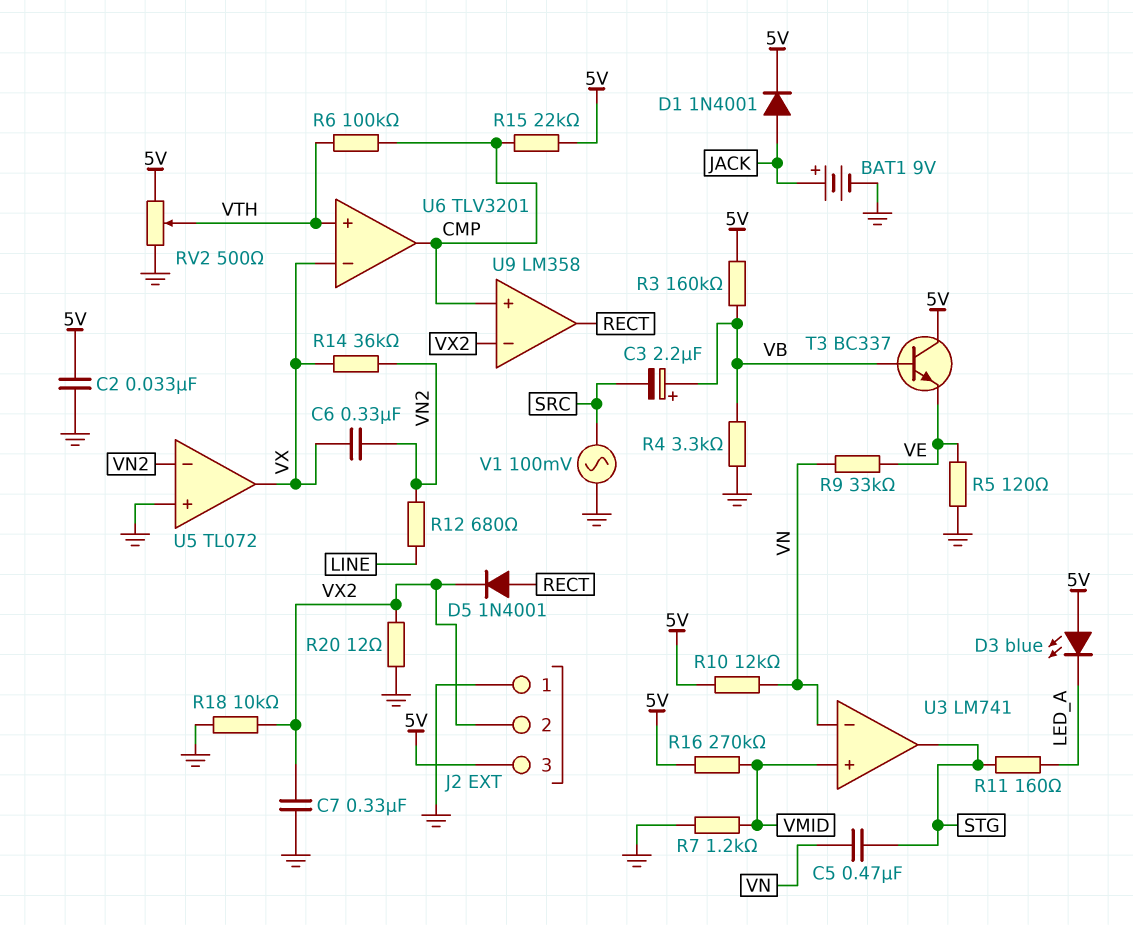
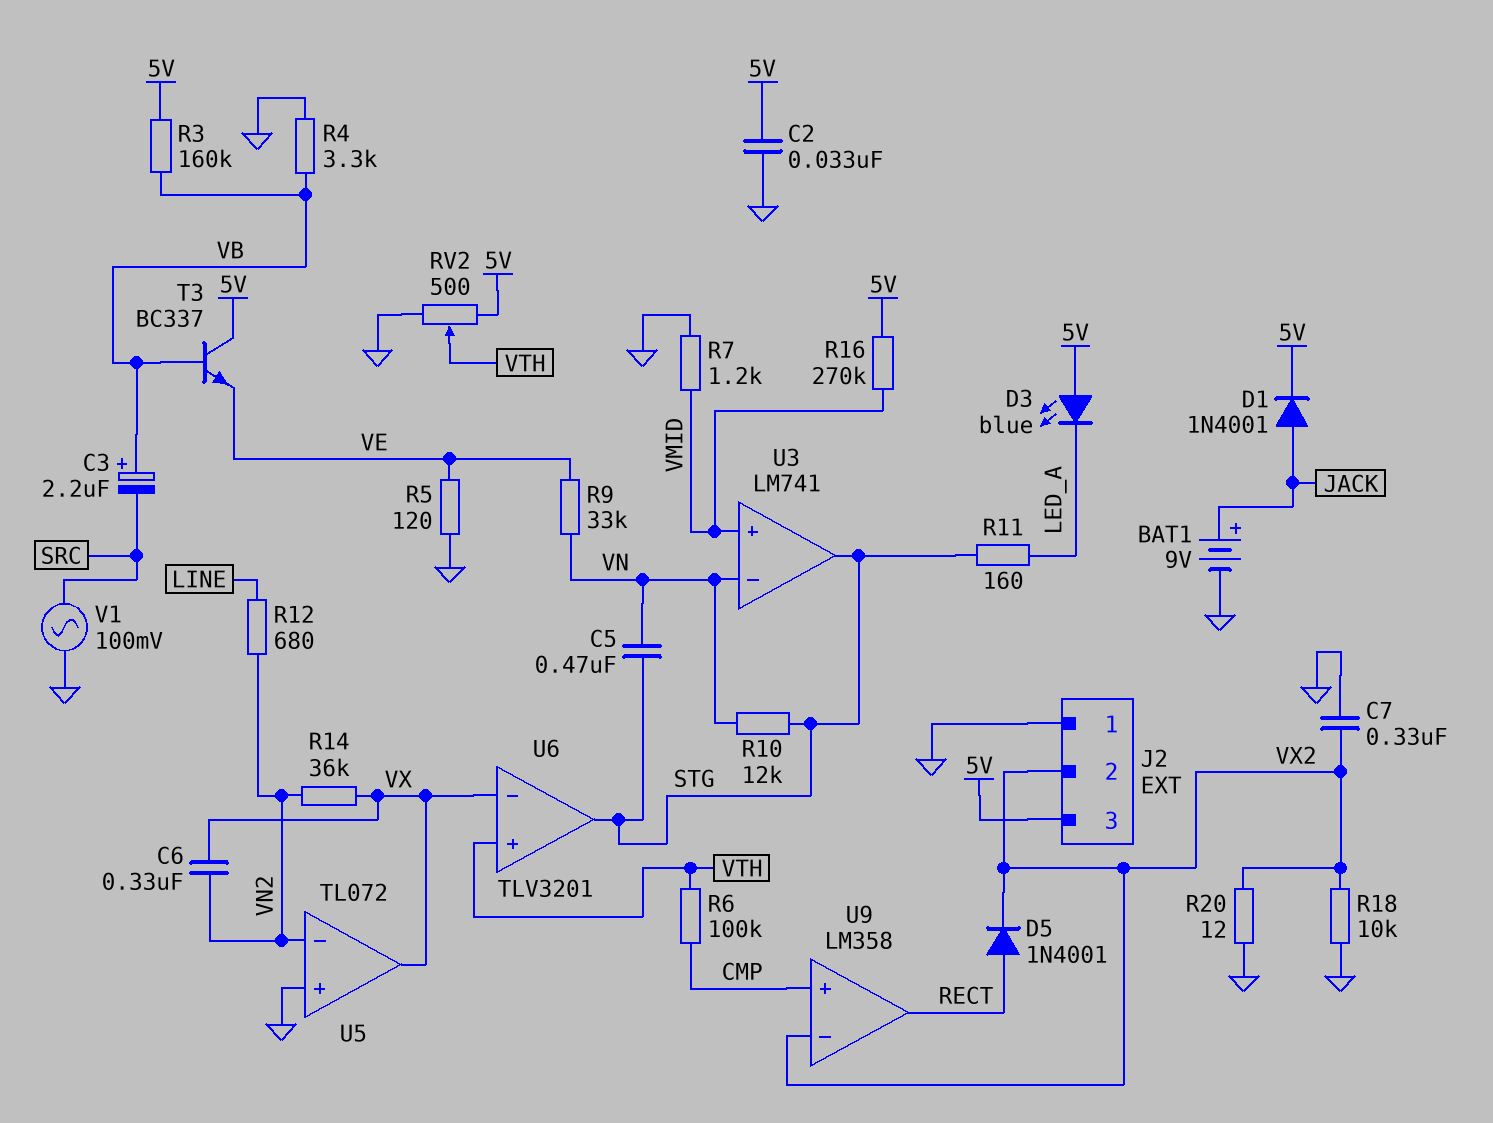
R10: 12k (5V, VN) -> 12k (STG, VN)
R15: 22k (5V, CMP) -> none
U6 pin out: CMP -> STG

